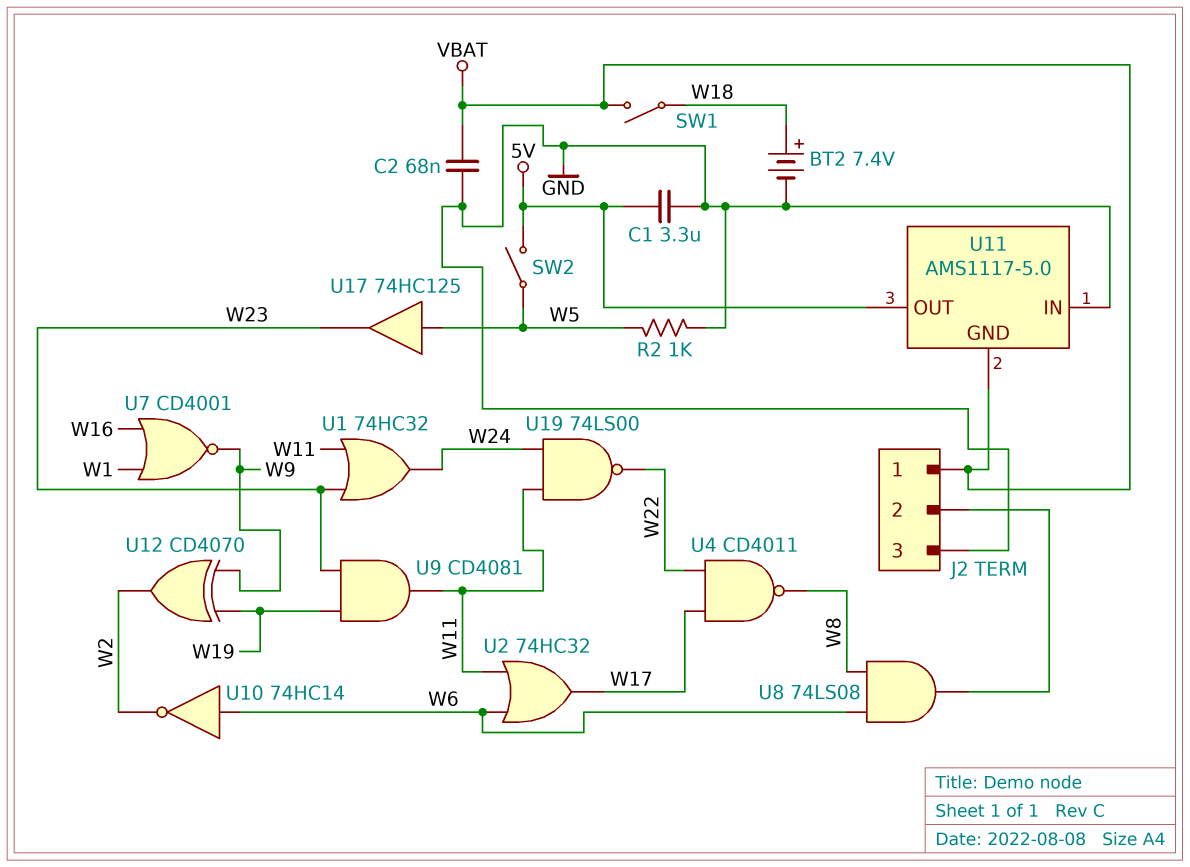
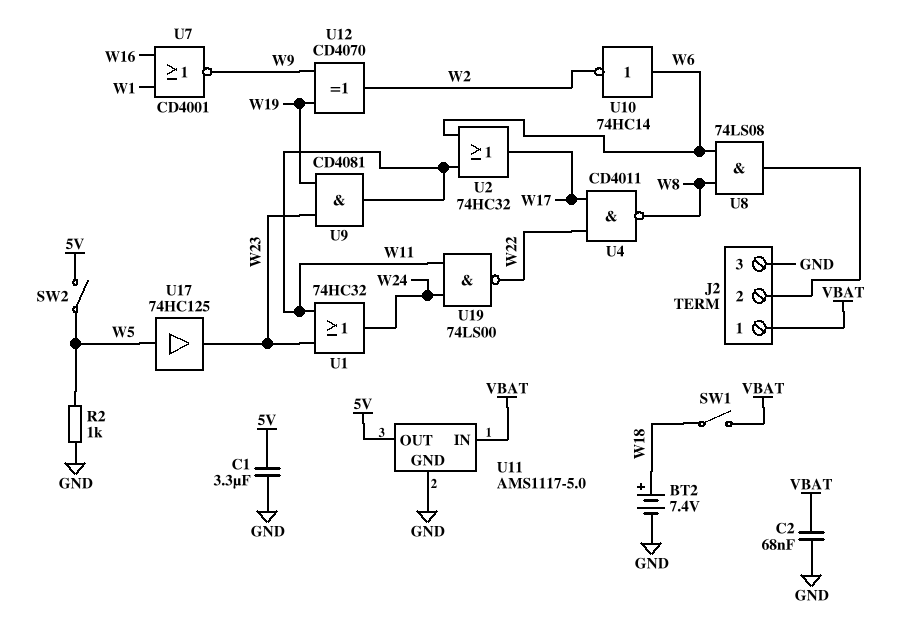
U11 pin GND: VBAT -> GND
U11 pin IN: GND -> VBAT

